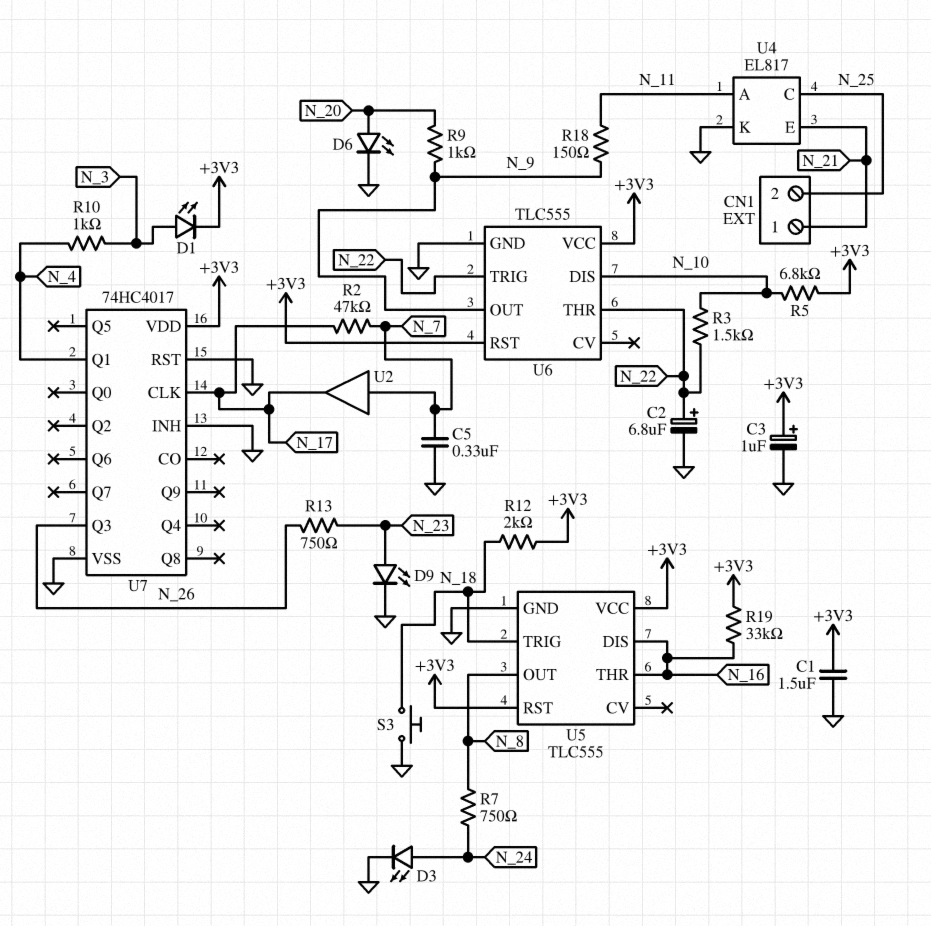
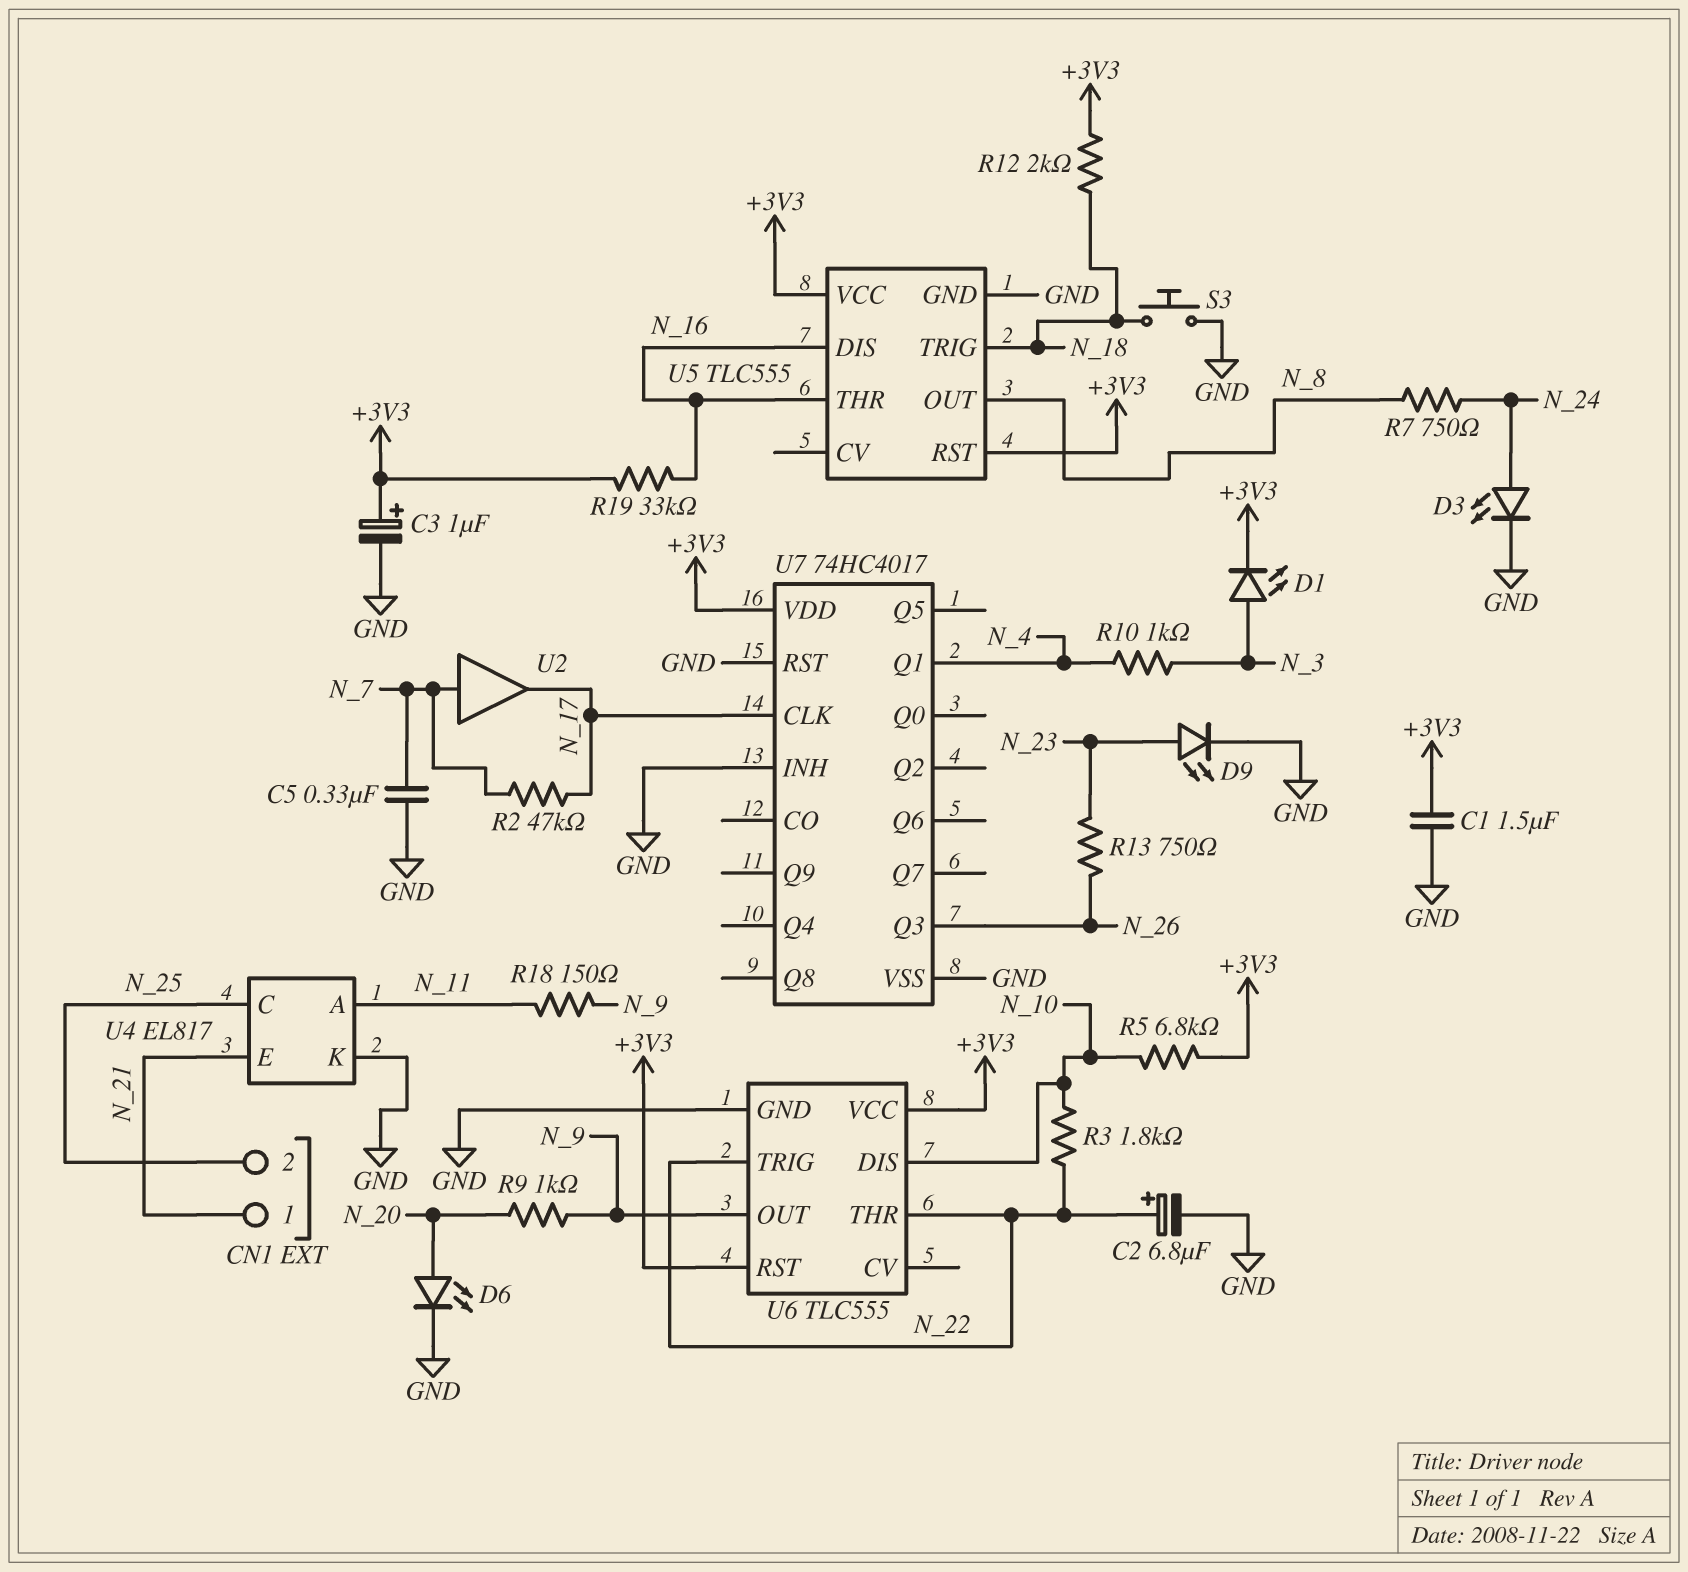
R3: 1.5k (N_10, N_22) -> 1.8k (N_10, N_22)

